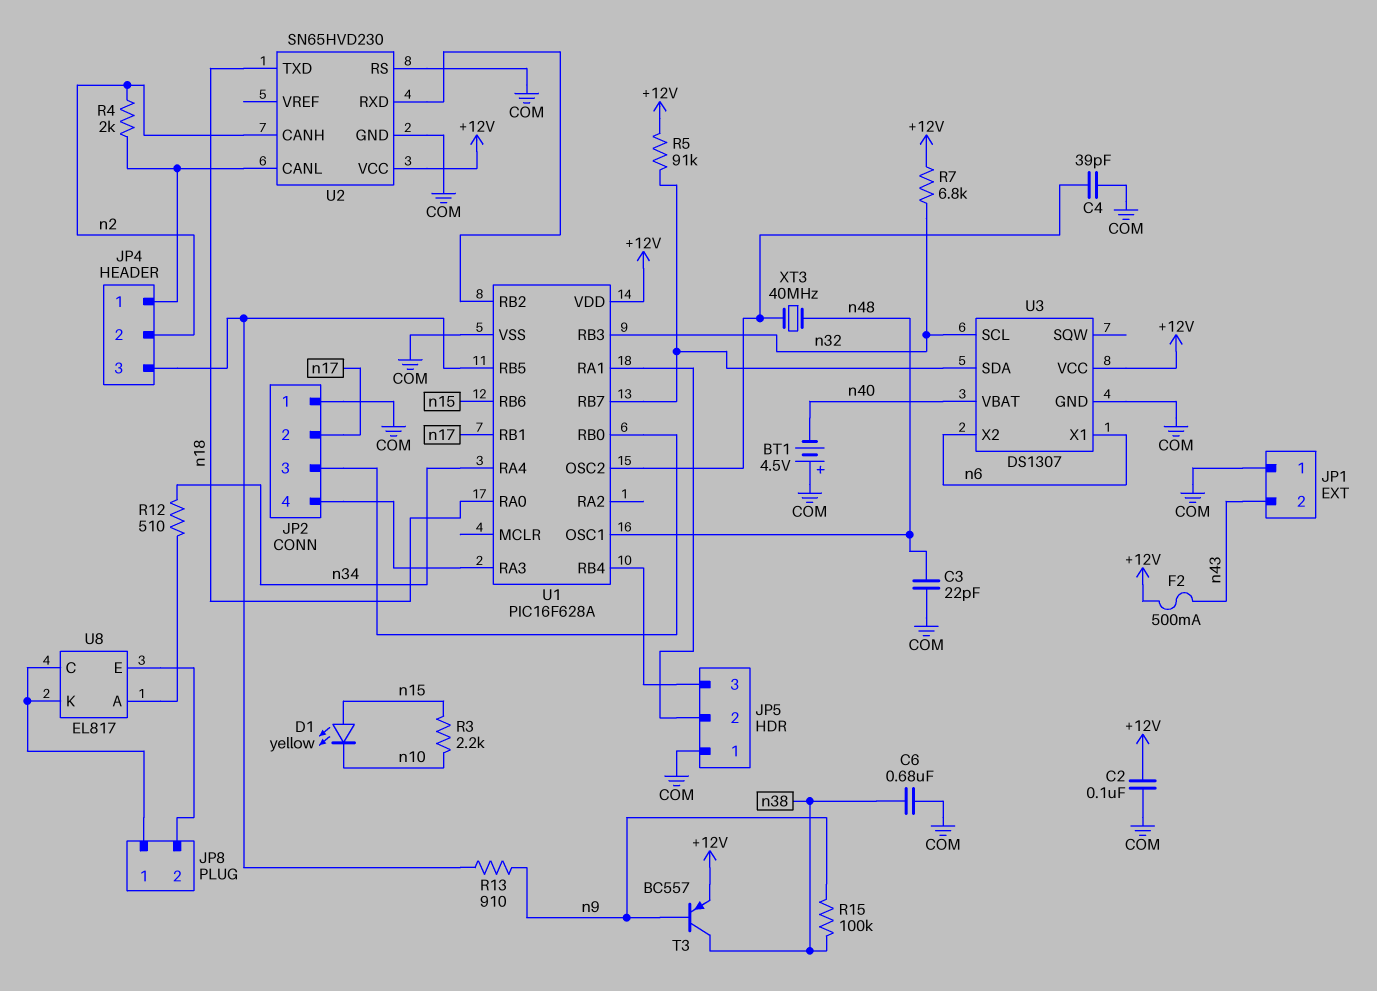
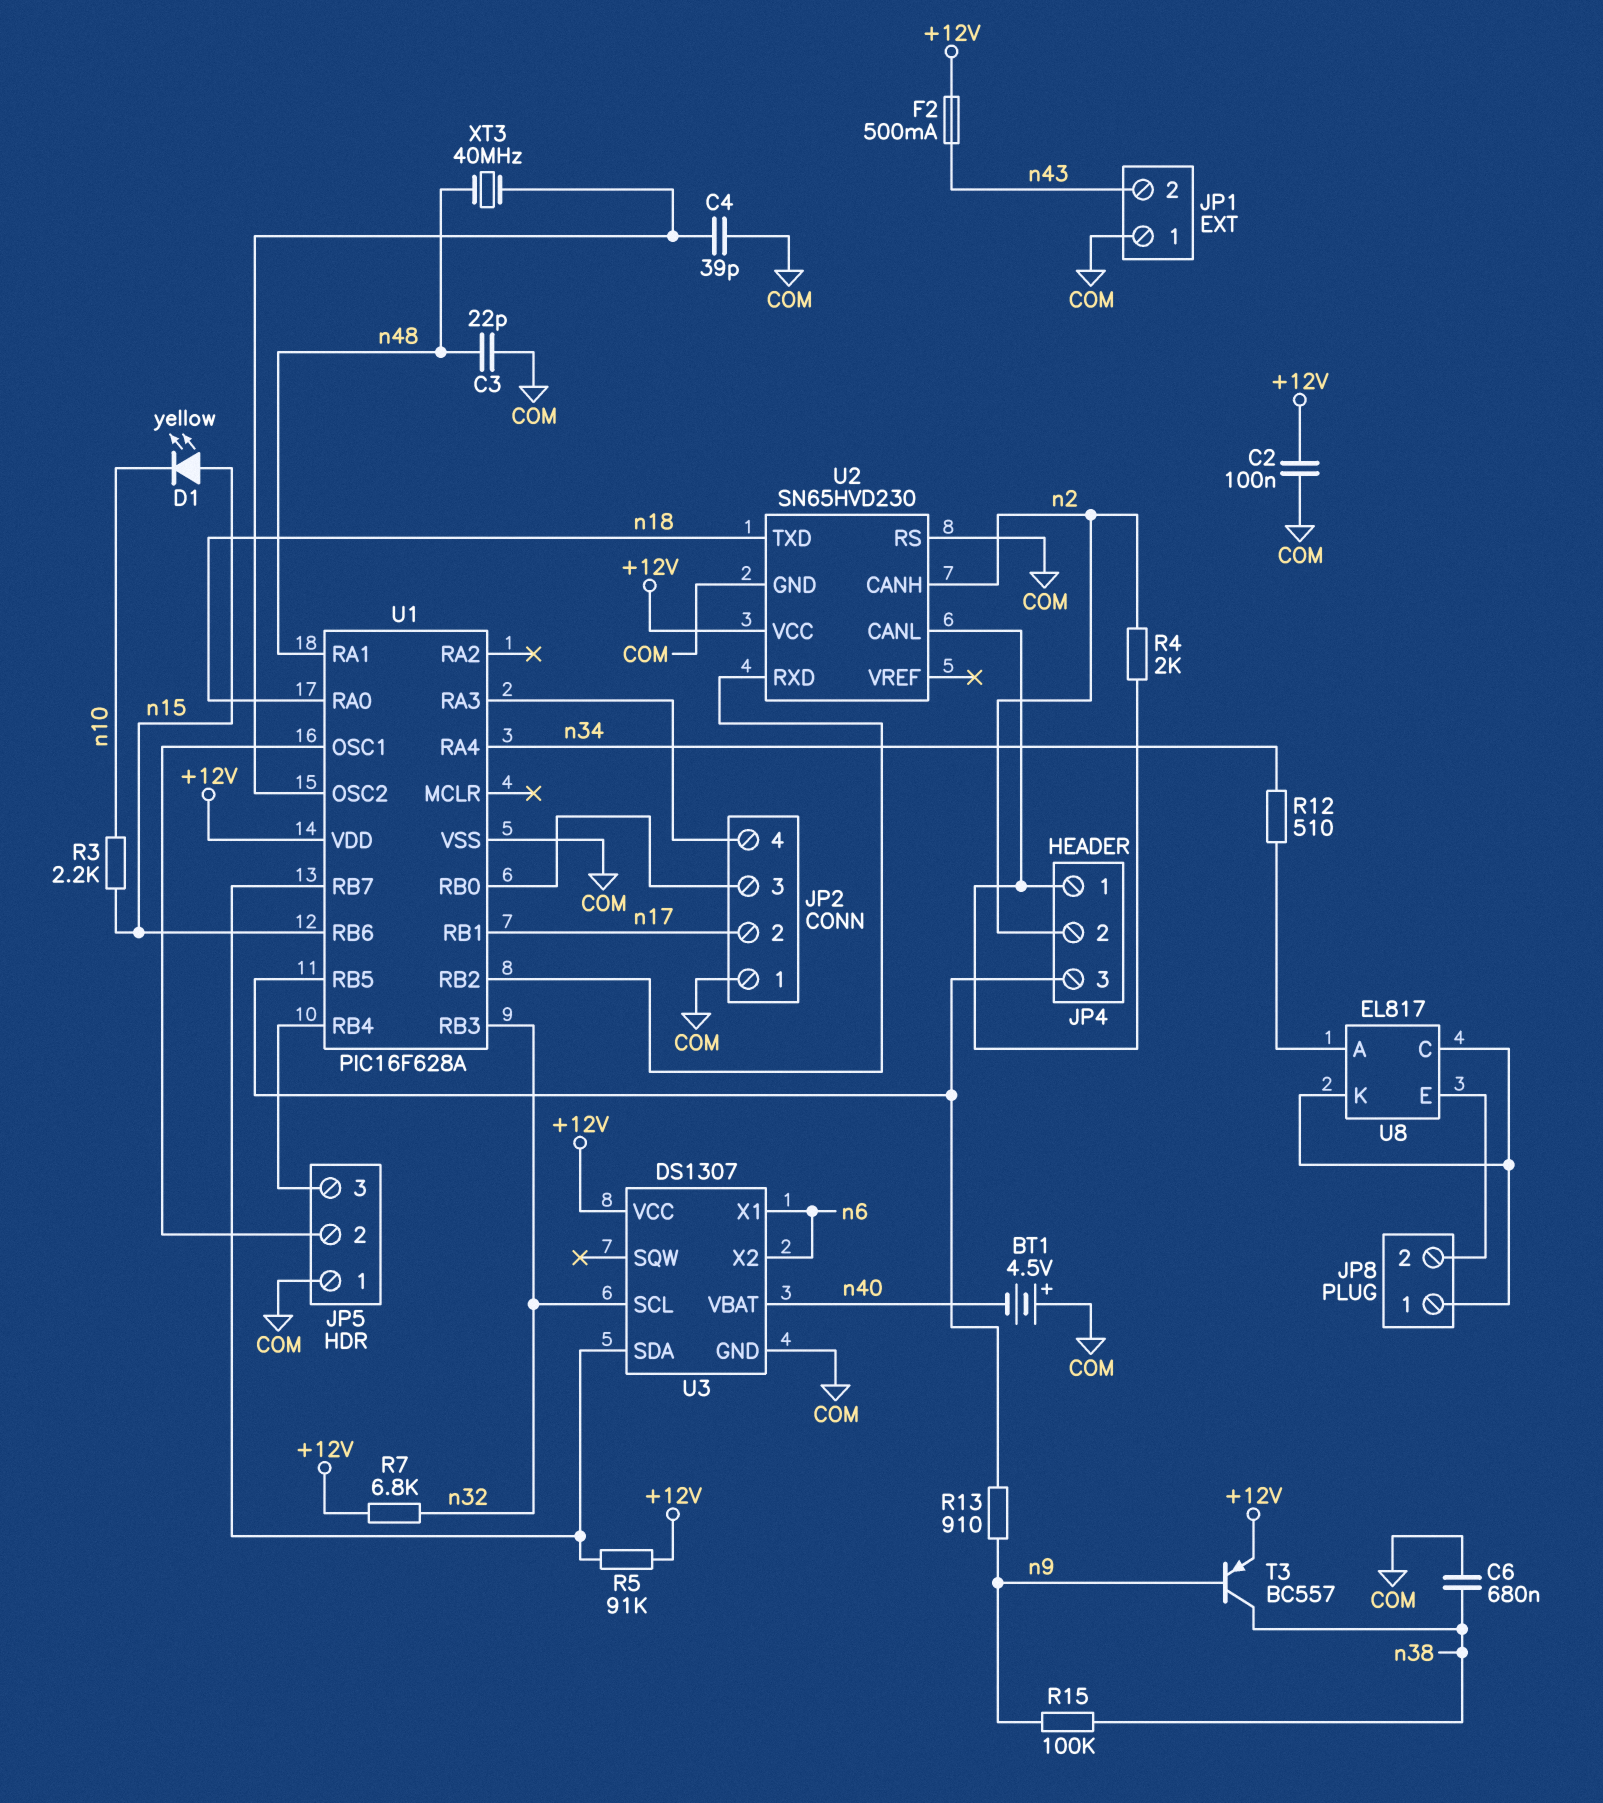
U1 pin OSC1: n48 -> JP5/2
U1 pin RA1: JP5/2 -> n48

